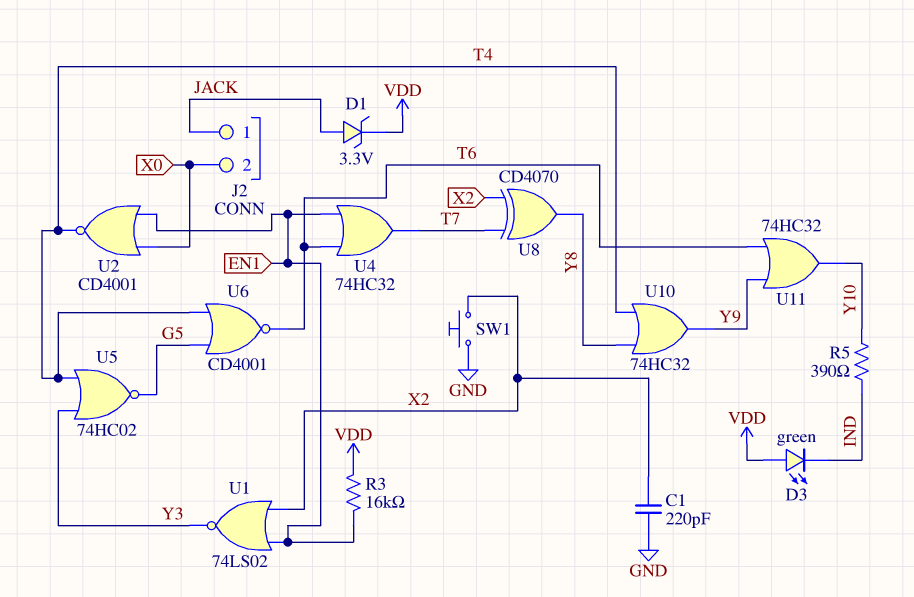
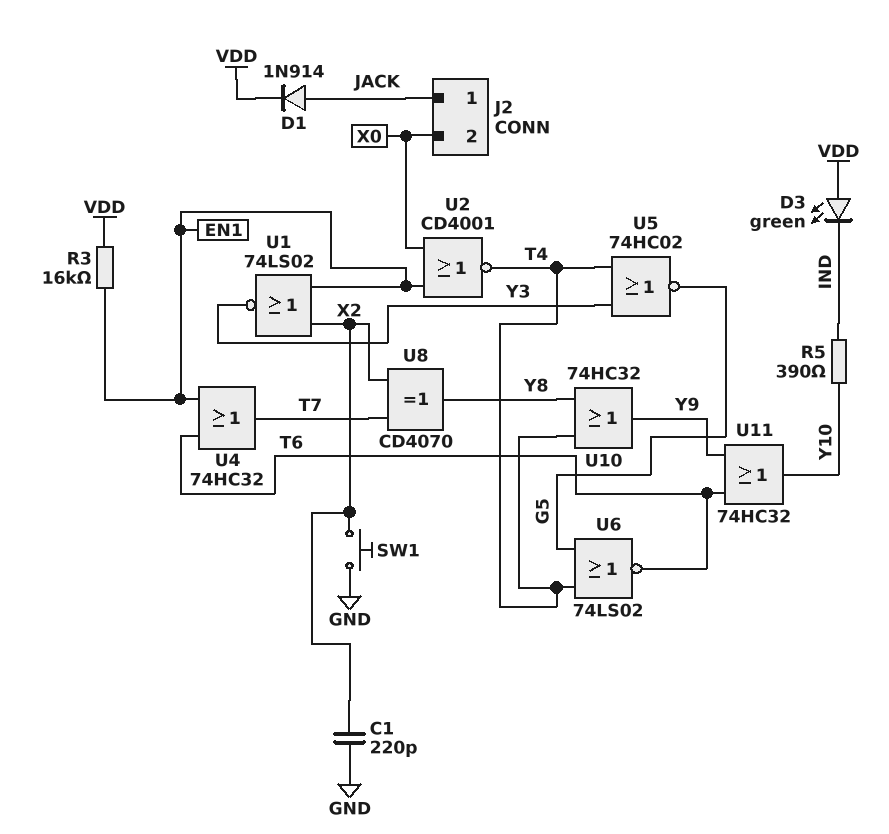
D1: zener 3.3V (A JACK, K VDD) -> diode 1N914 (A JACK, K VDD)
U6: NOR CD4001 (in G5, in T4, out T6) -> NOR 74LS02 (in G5, in T4, out T6)

